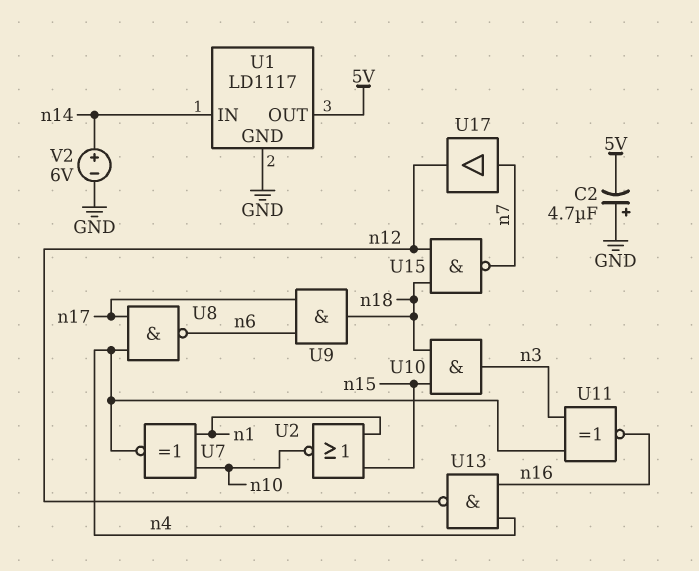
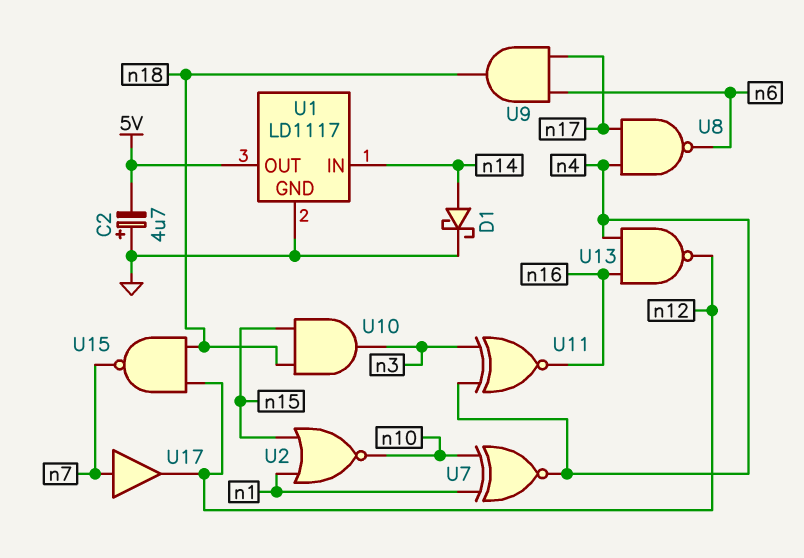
D1: none -> schottky (A n14, K GND)
V2: 6V (plus n14, minus GND) -> none

